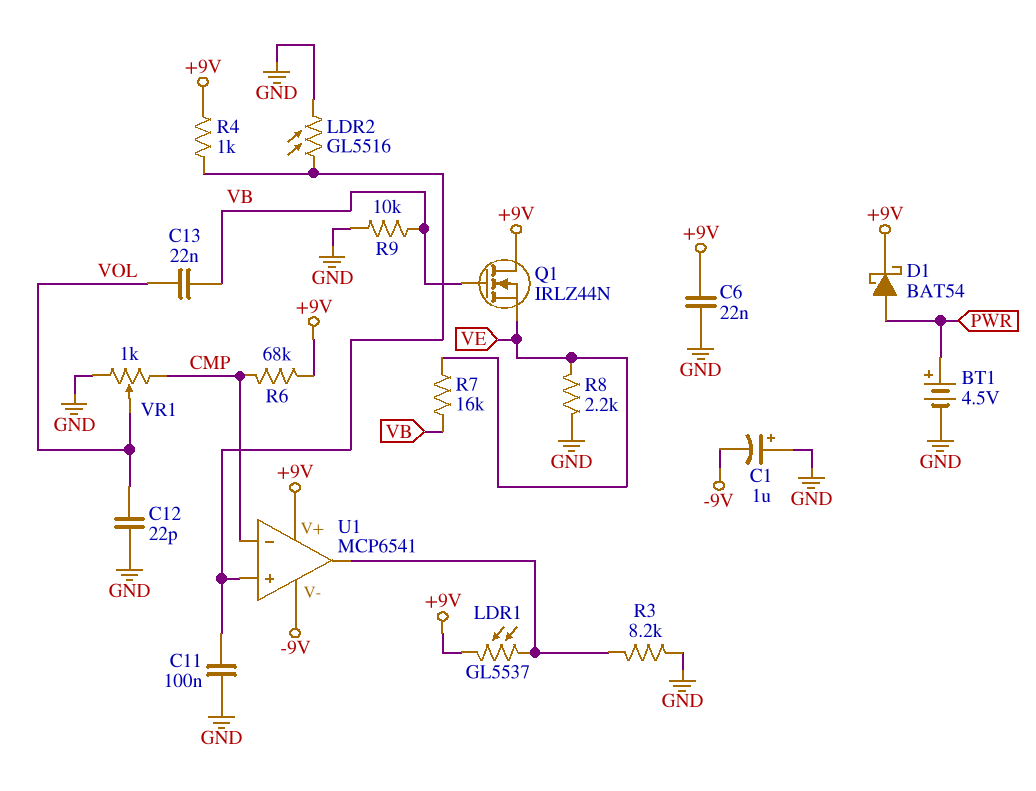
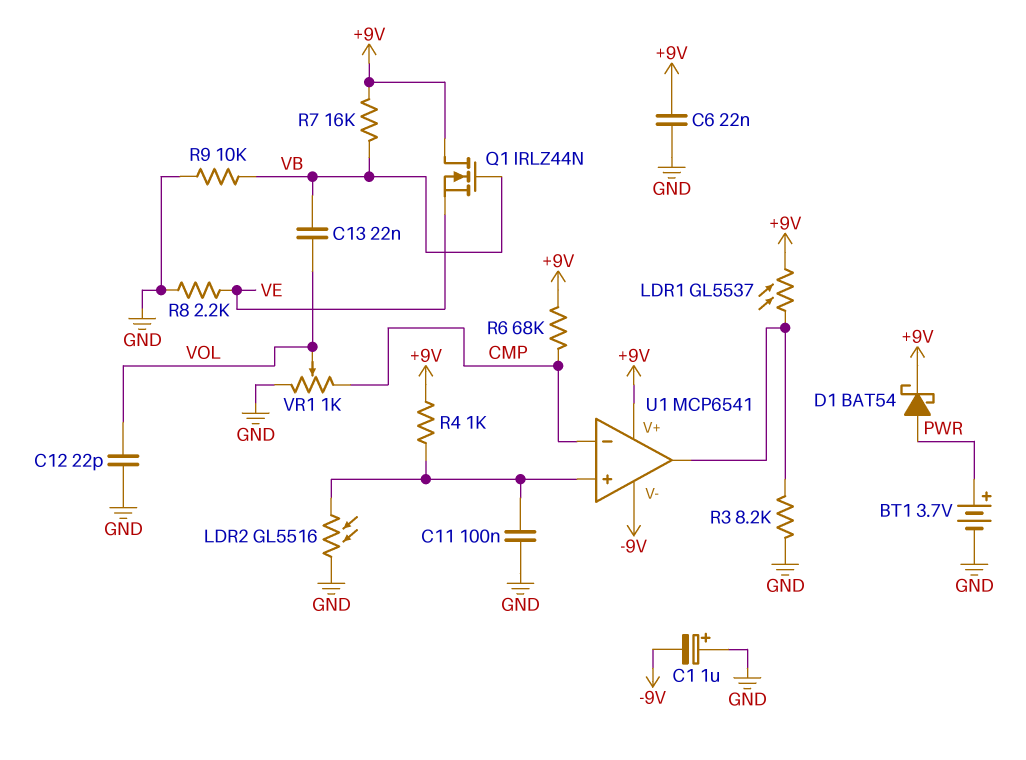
BT1: 4.5V (plus PWR, minus GND) -> 3.7V (plus PWR, minus GND)
R7: 16k (VB, VE) -> 16k (+9V, VB)

